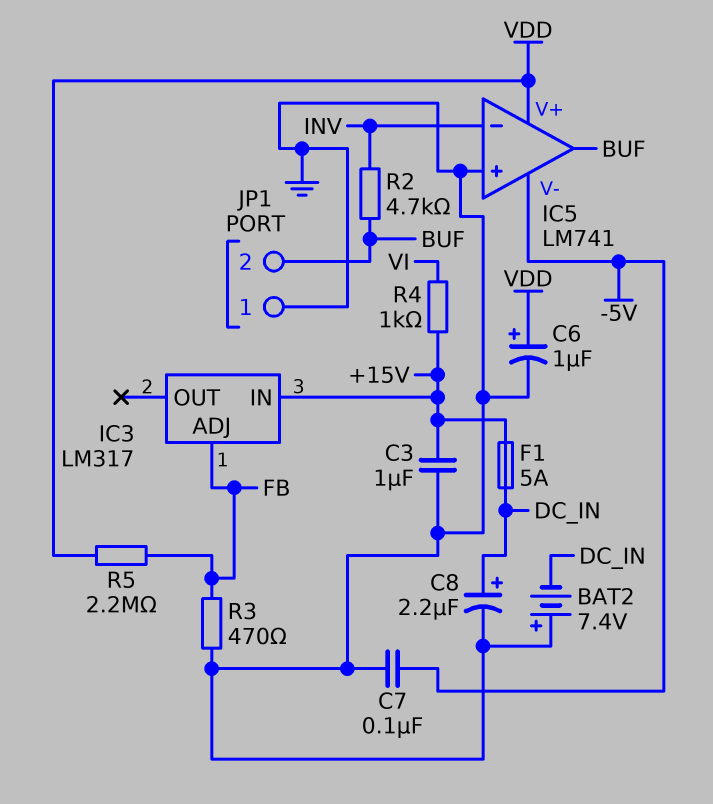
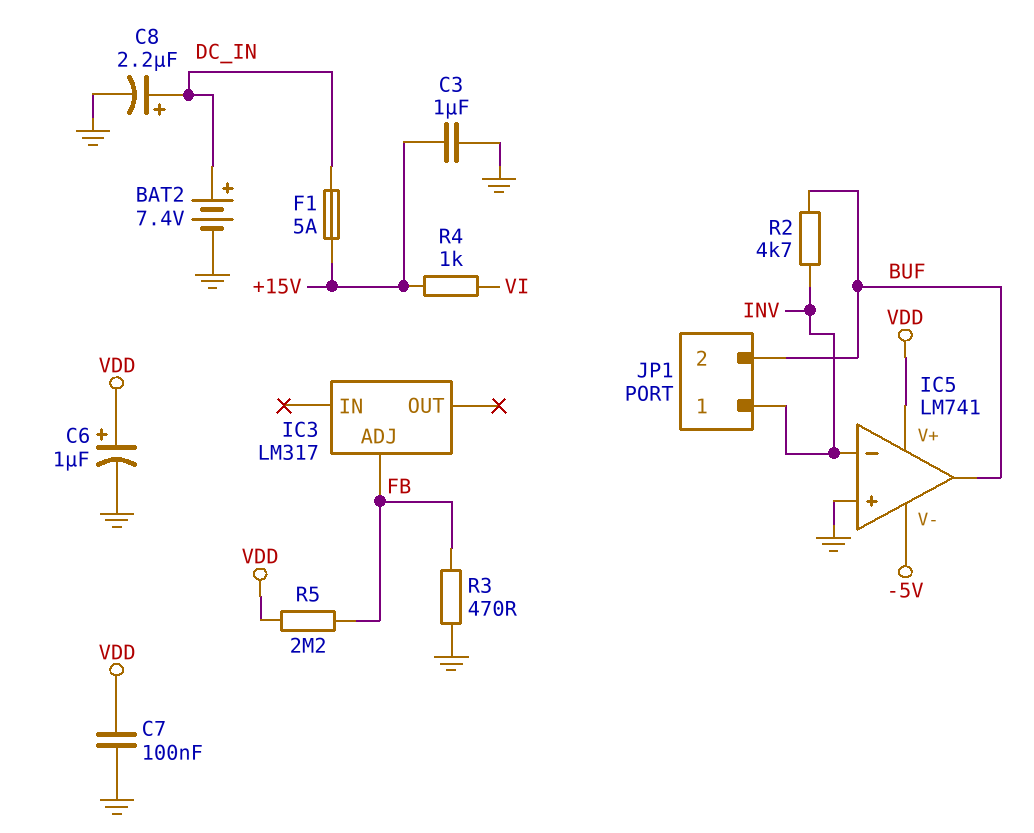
BAT2: 7.4V (plus GND, minus DC_IN) -> 7.4V (plus DC_IN, minus GND)
C7: 100nF (-5V, GND) -> 100nF (GND, VDD)
IC3 pin IN: +15V -> none
JP1 pin 1: GND -> INV

